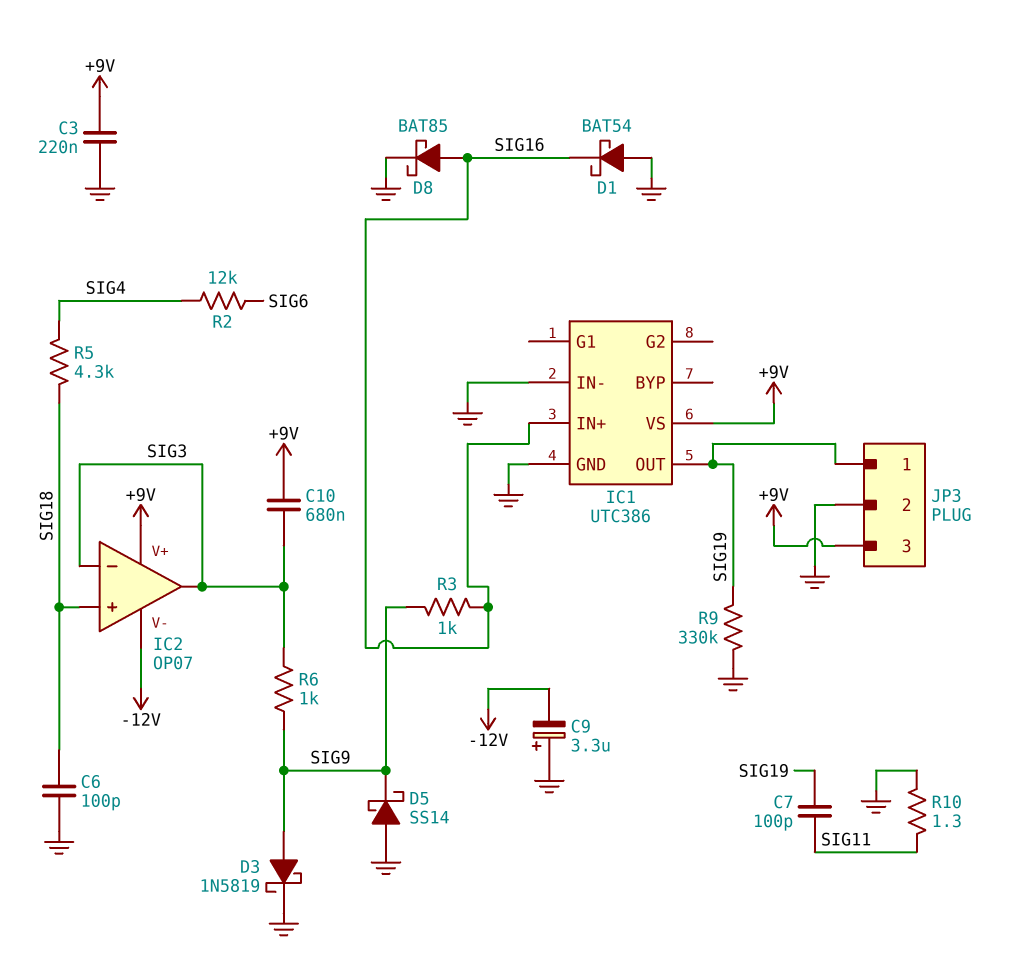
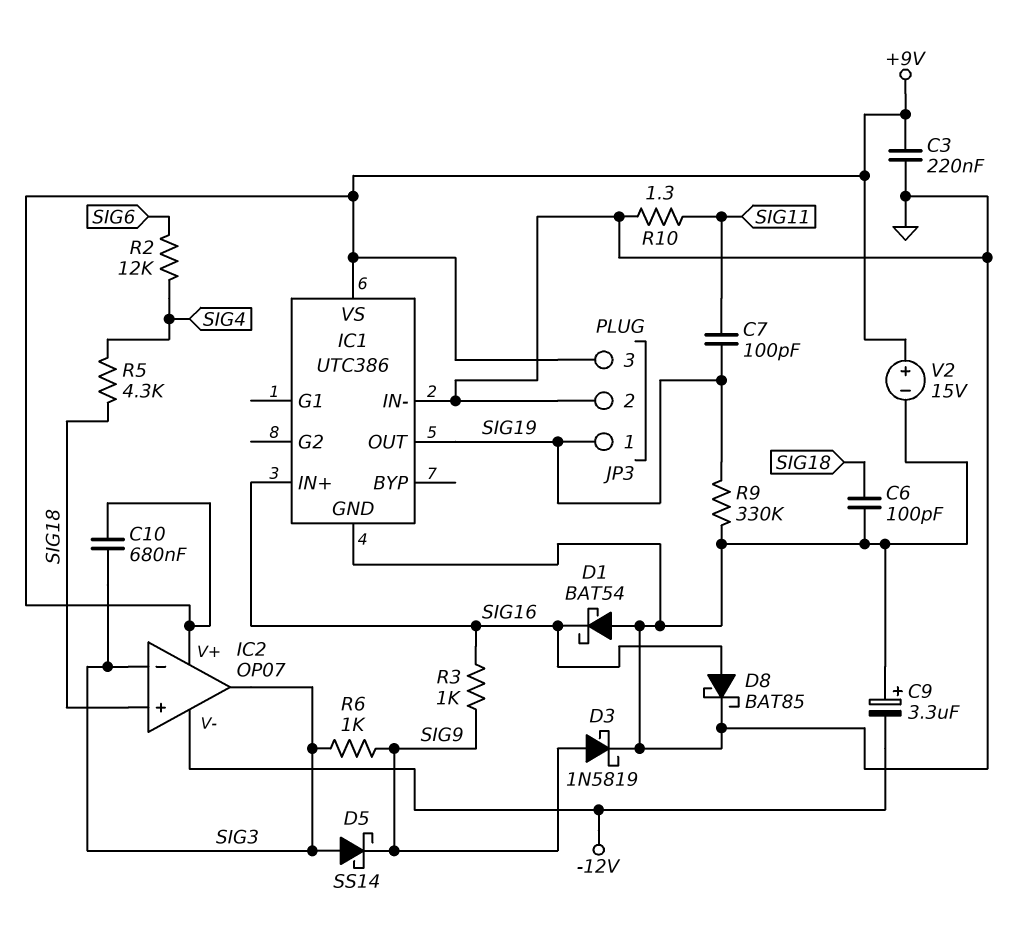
D5: schottky SS14 (A GND, K SIG9) -> schottky SS14 (A SIG3, K SIG9)
V2: none -> 15V (plus +9V, minus GND)

